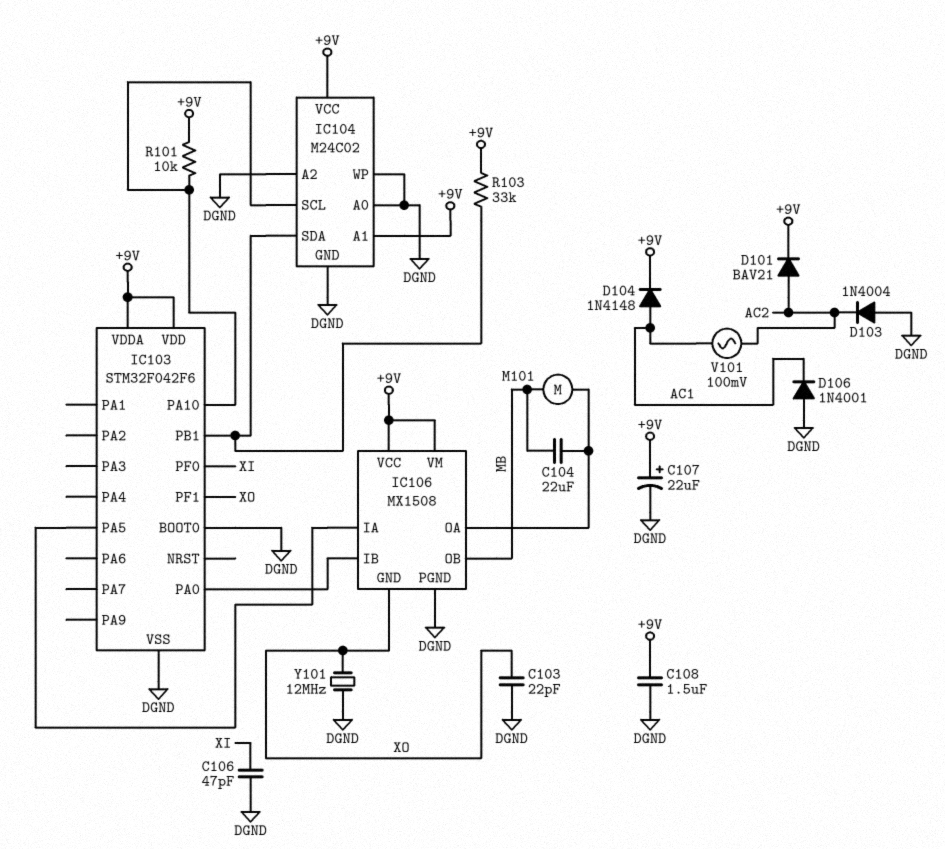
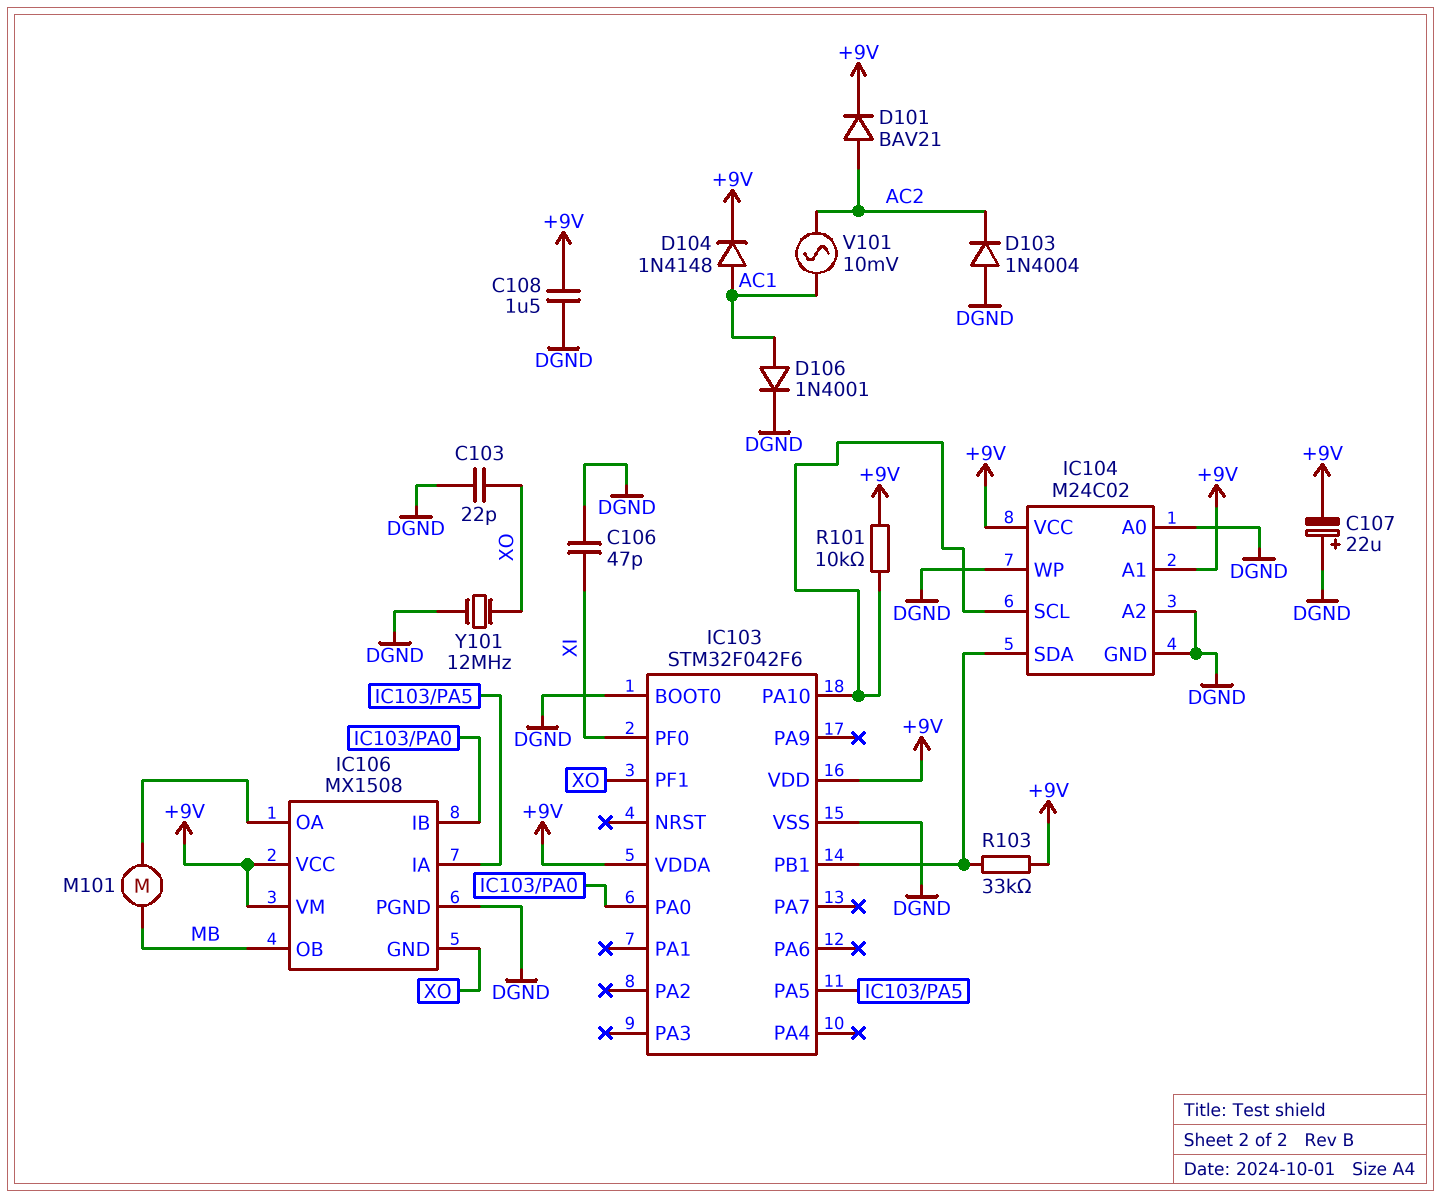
C104: 22uF (IC106/OA, MB) -> none
C107: 22uF (plus +9V, minus DGND) -> 22uF (plus DGND, minus +9V)
D106: diode 1N4001 (A DGND, K AC1) -> diode 1N4001 (A AC1, K DGND)
V101: AC 100mV (AC1, AC2) -> AC 10mV (AC1, AC2)

